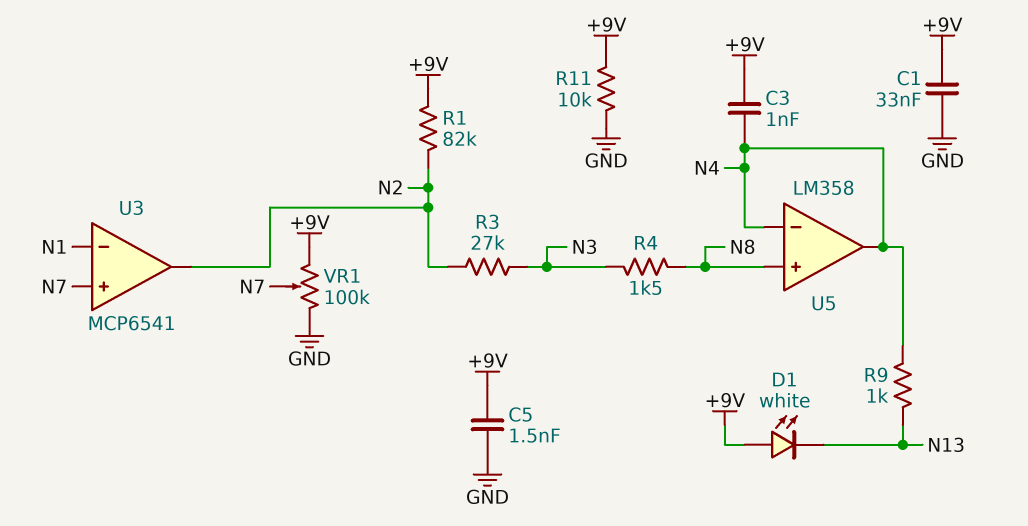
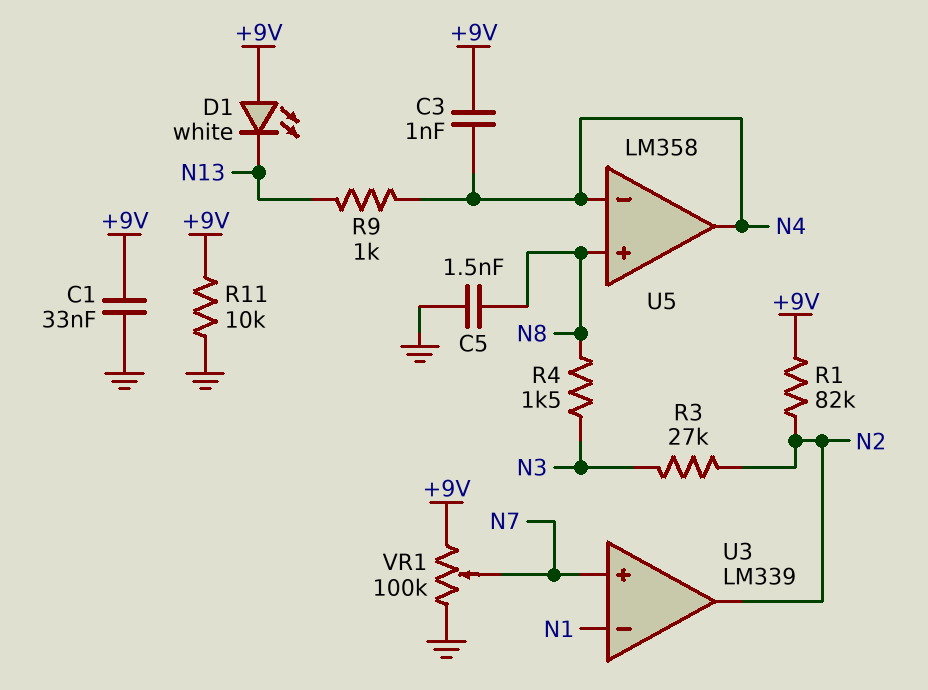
C5: 1.5nF (+9V, GND) -> 1.5nF (GND, N8)
U3: MCP6541 -> LM339

